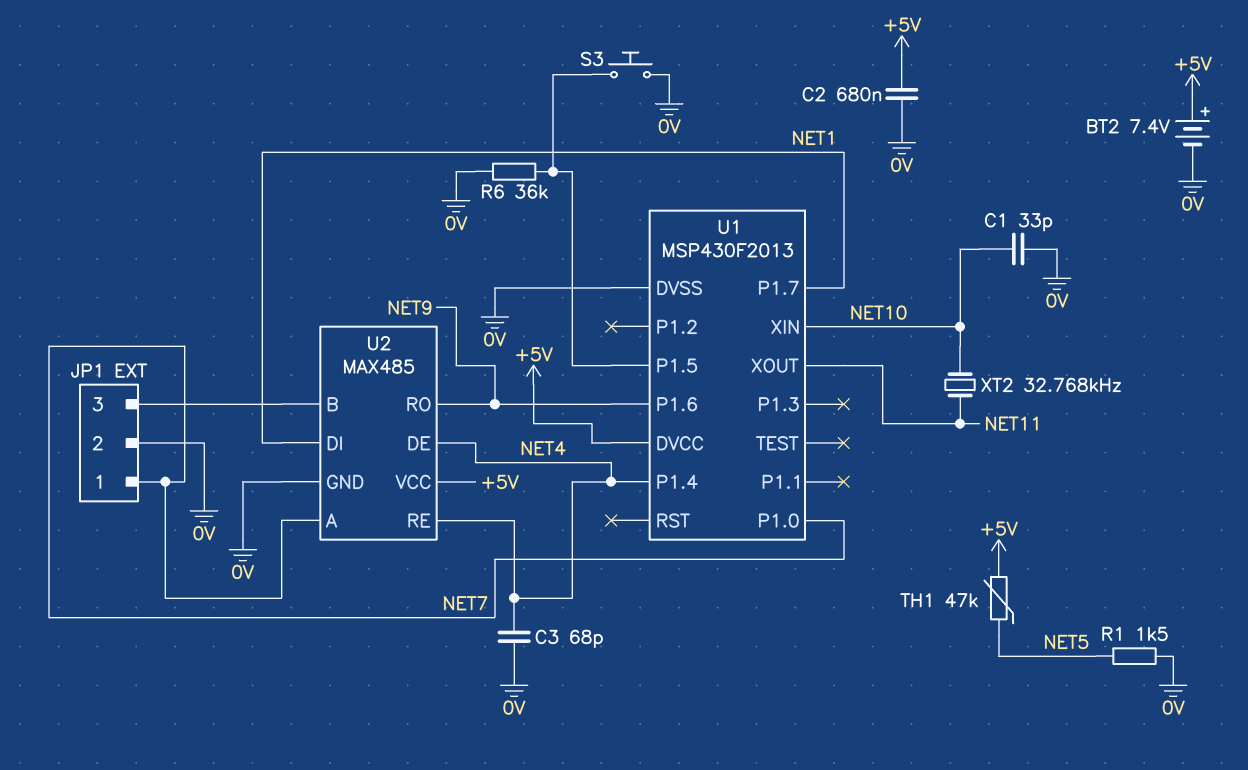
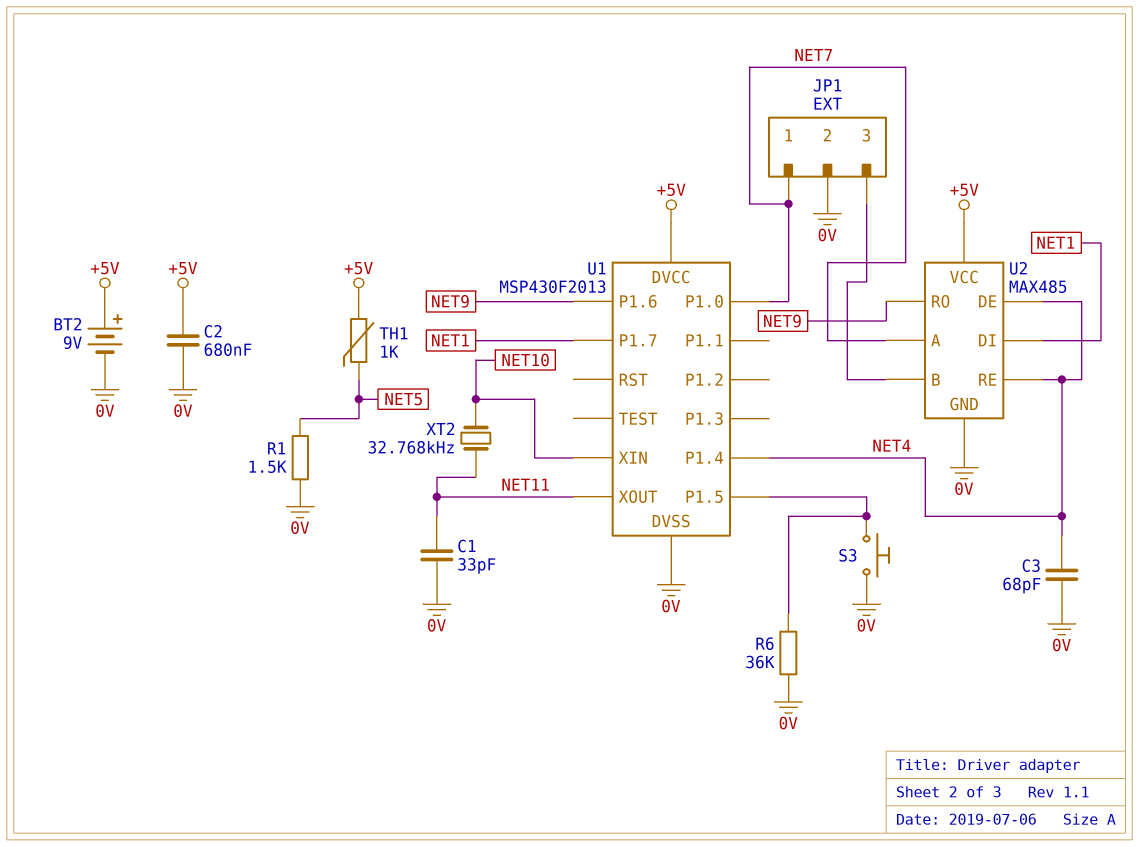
BT2: 7.4V (plus +5V, minus 0V) -> 9V (plus +5V, minus 0V)
C1: 33pF (0V, NET10) -> 33pF (0V, NET11)
TH1: 47k (+5V, NET5) -> 1k (+5V, NET5)

